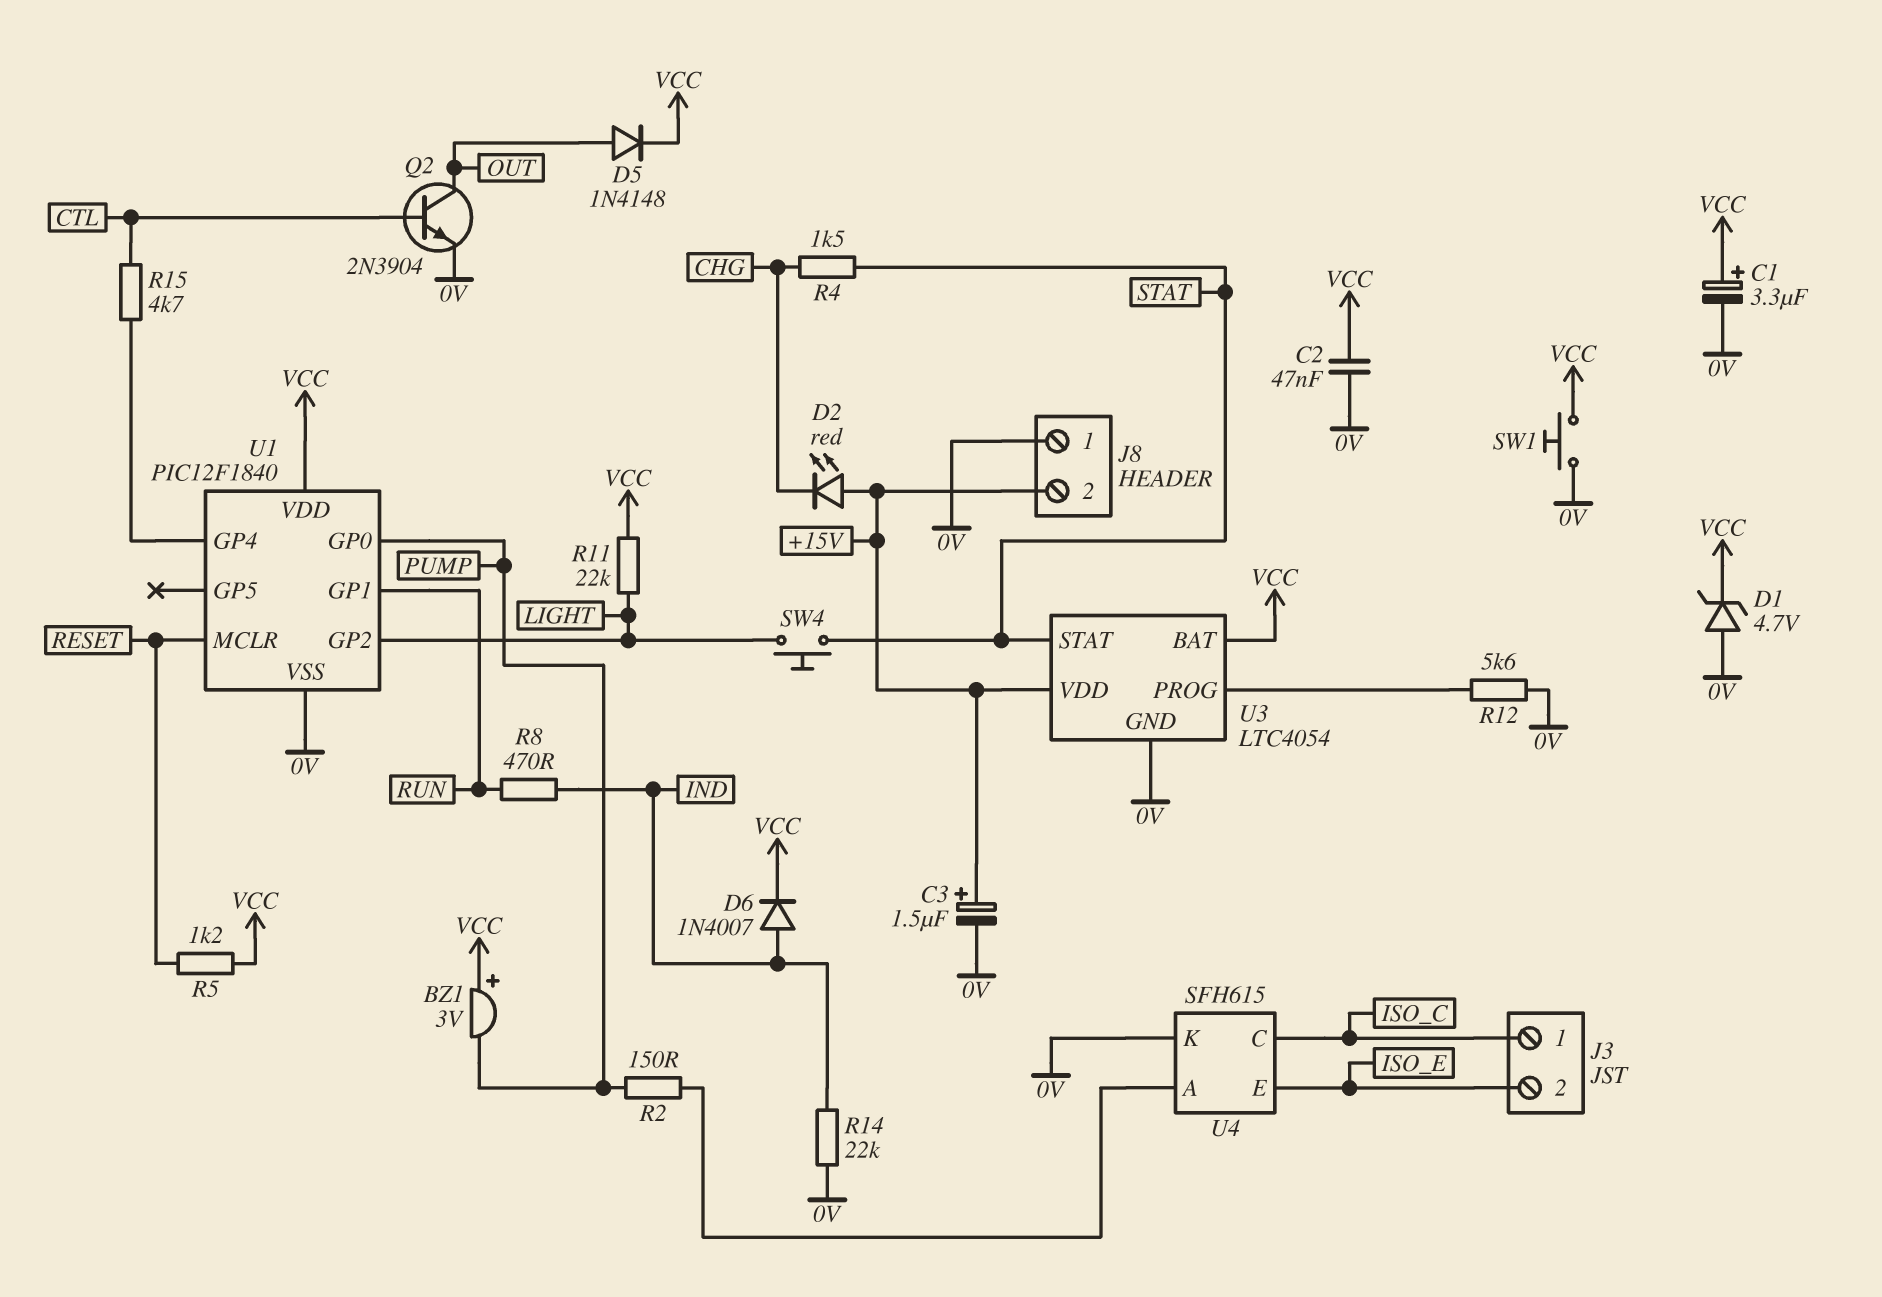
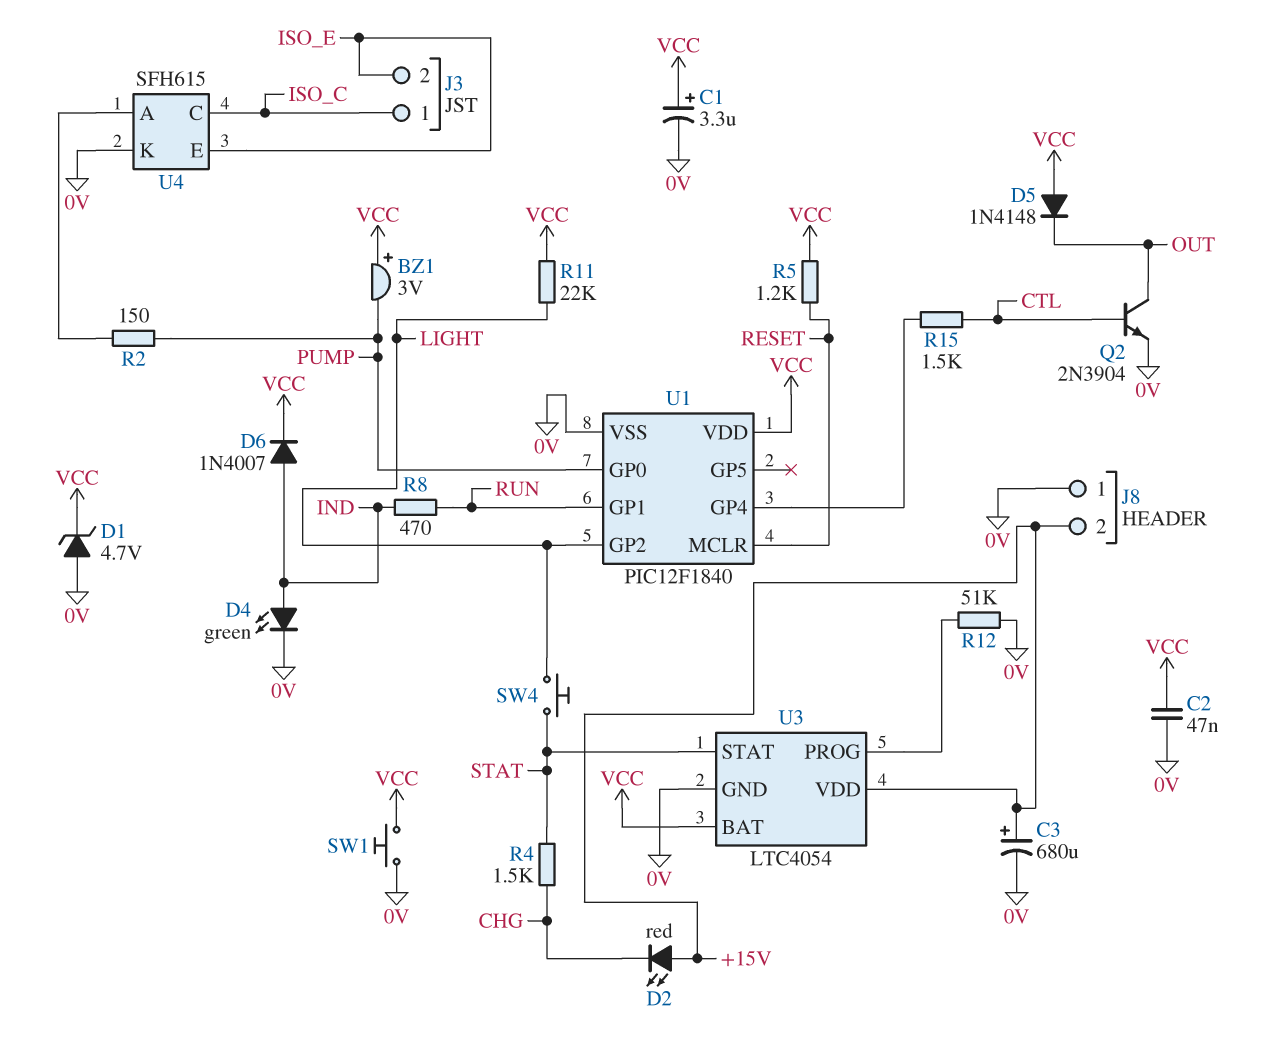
C3: 1.5uF (plus +15V, minus 0V) -> 680uF (plus +15V, minus 0V)
D4: none -> LED green (A IND, K 0V)
D5: diode 1N4148 (A OUT, K VCC) -> diode 1N4148 (A VCC, K OUT)
R12: 5.6k (0V, U3/PROG) -> 51k (0V, U3/PROG)
R14: 22k (0V, IND) -> none
R15: 4.7k (CTL, U1/GP4) -> 1.5k (CTL, U1/GP4)

